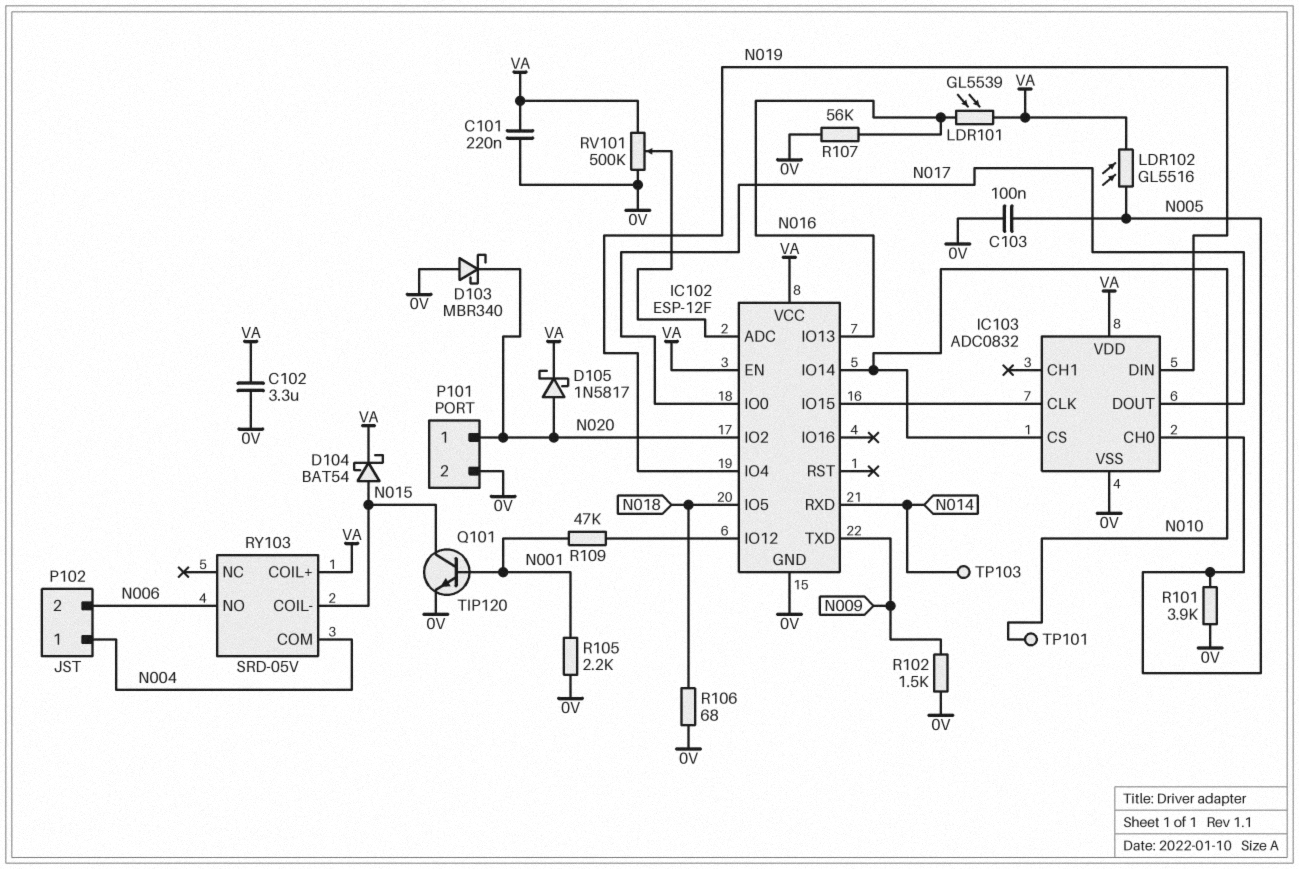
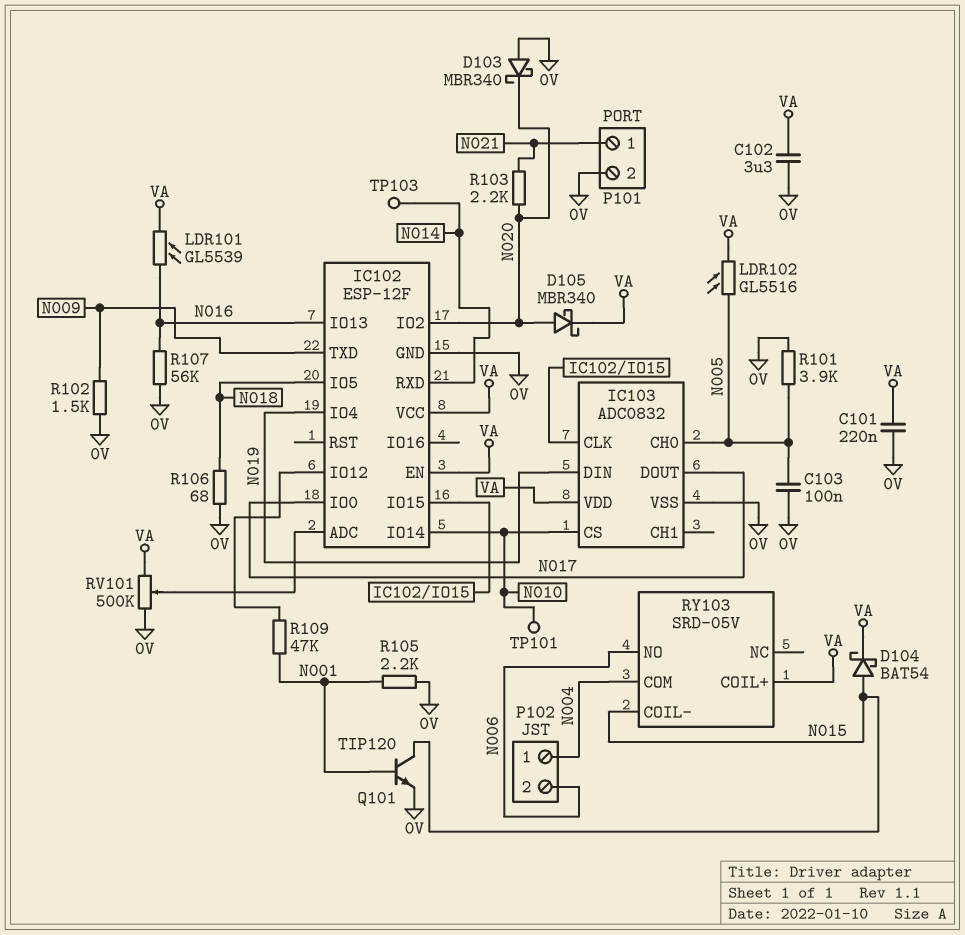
D105: schottky 1N5817 (A N020, K VA) -> schottky MBR340 (A N020, K VA)
P101 pin 1: N020 -> N021
R103: none -> 2.2k (N020, N021)

